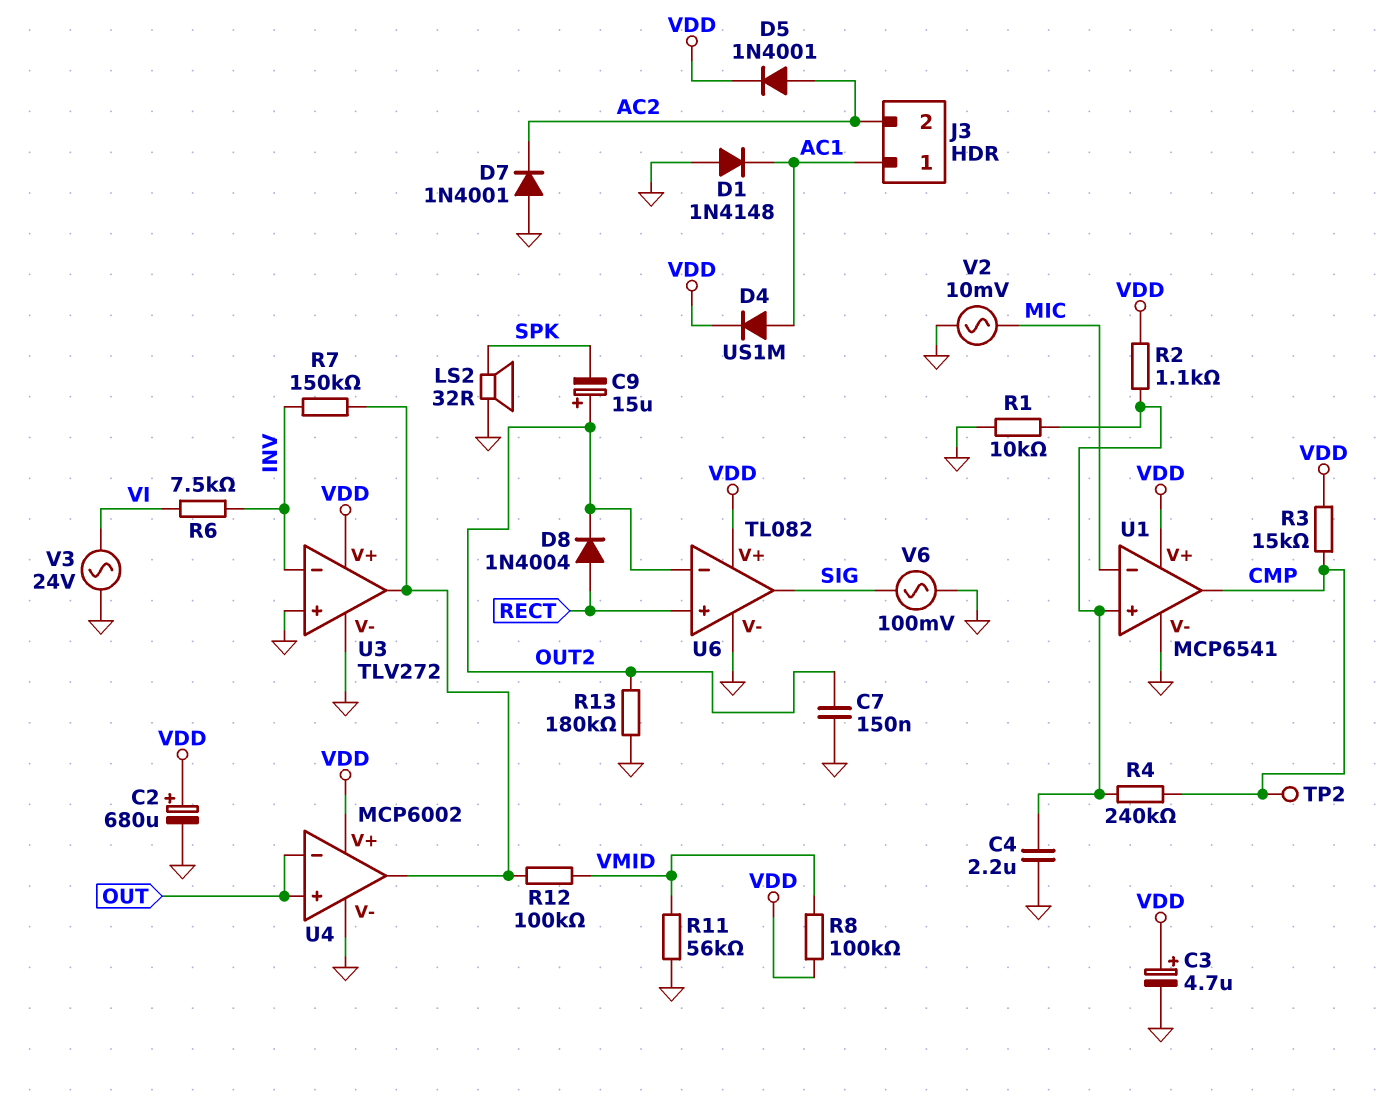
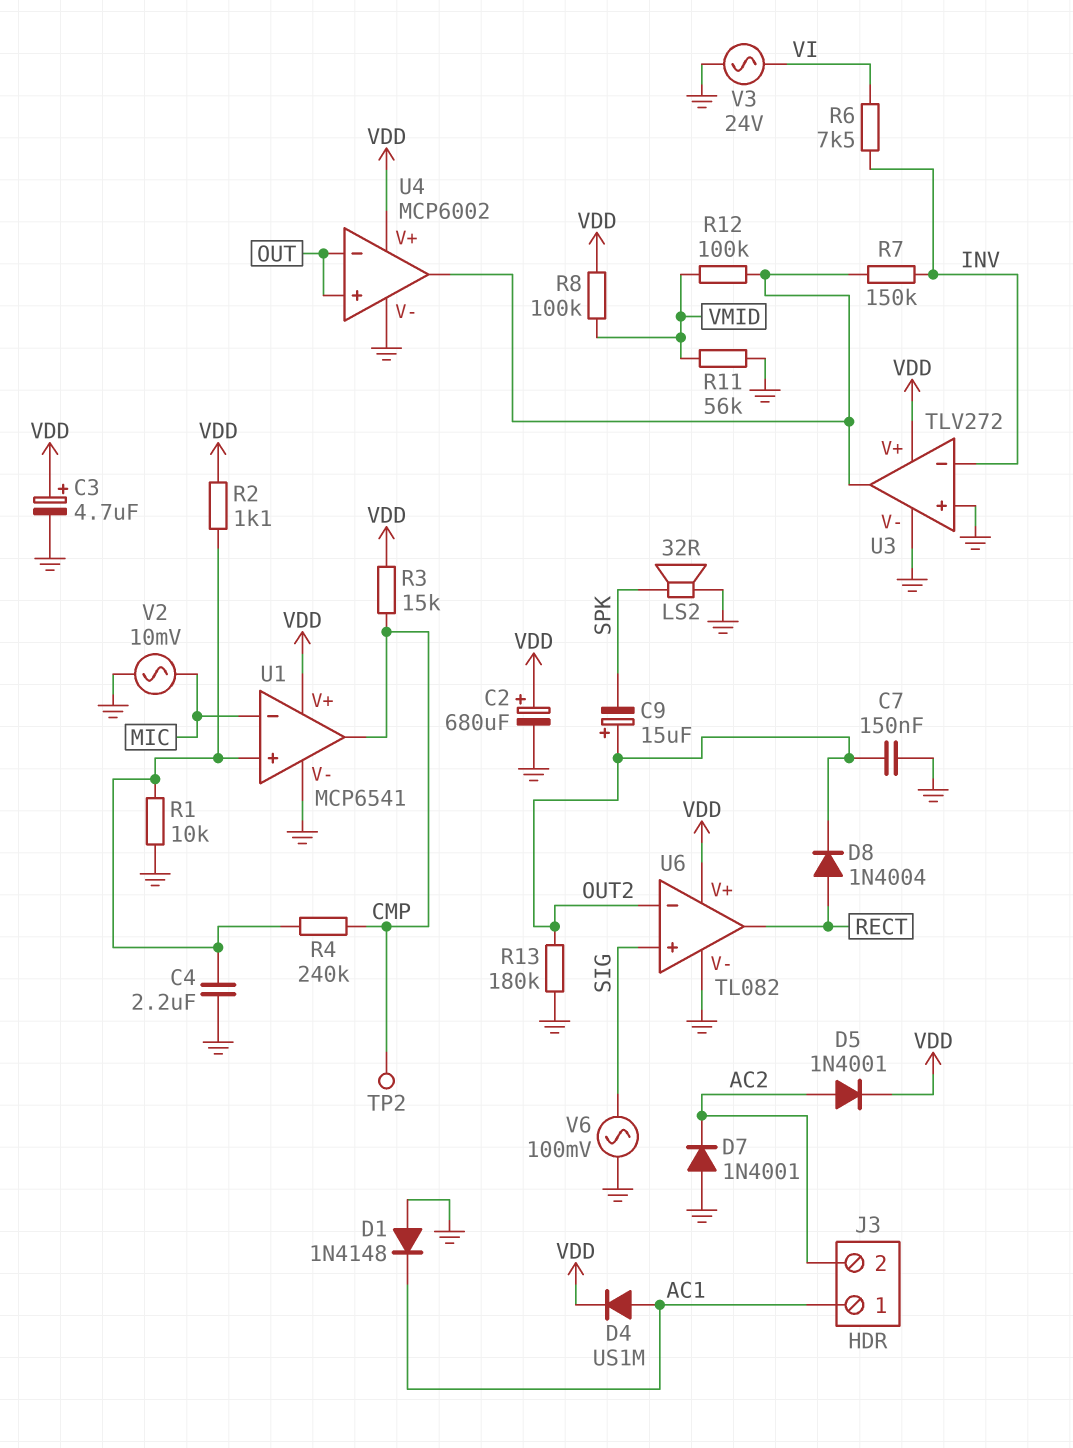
U6 pin in+: RECT -> SIG
U6 pin out: SIG -> RECT

